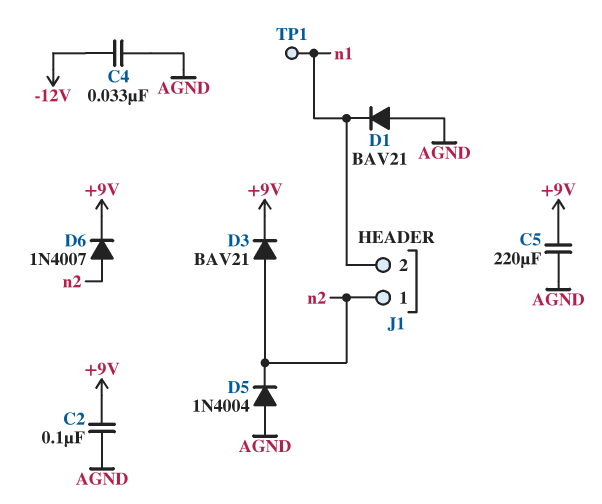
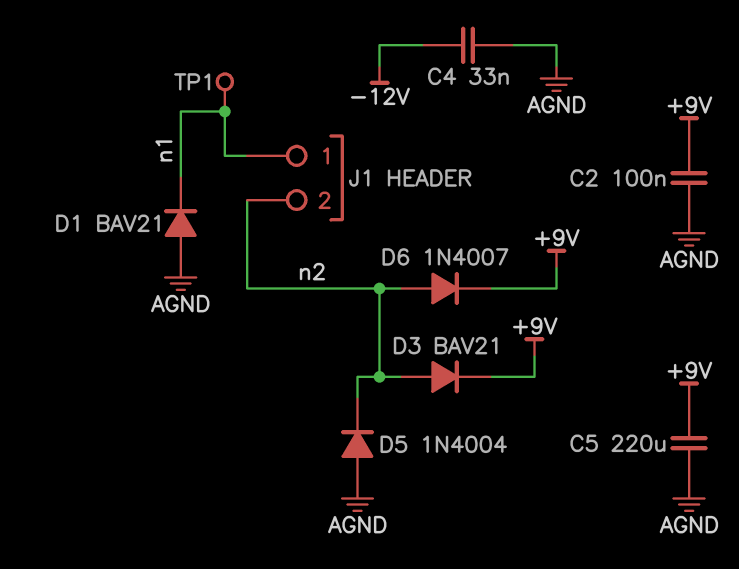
J1 pin 1: n2 -> n1
J1 pin 2: n1 -> n2

